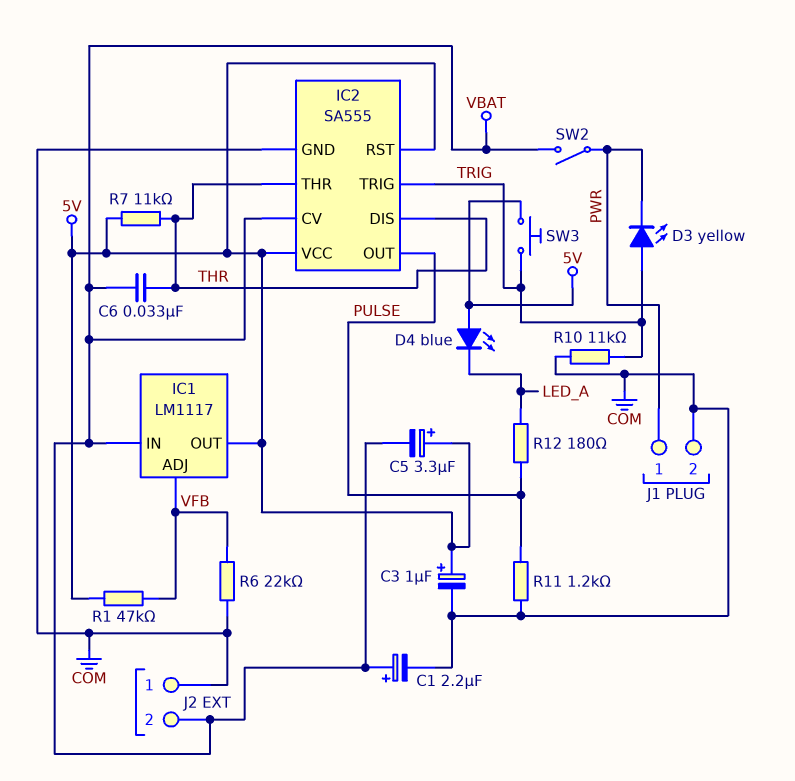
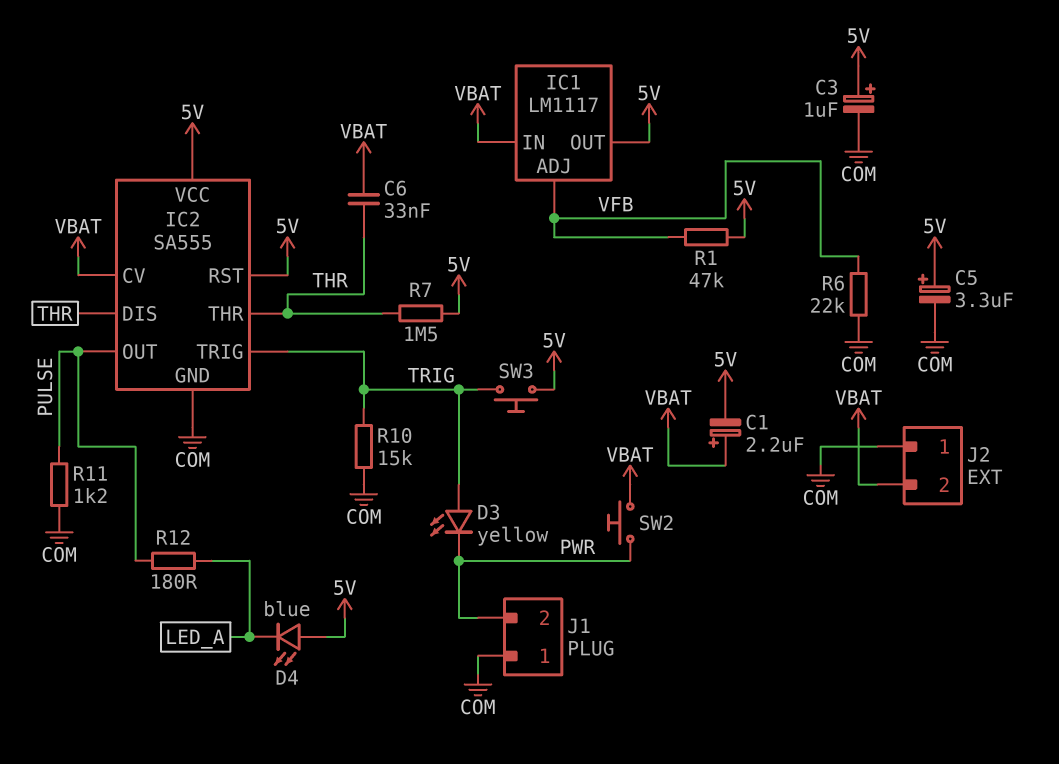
C1: 2.2uF (plus VBAT, minus COM) -> 2.2uF (plus VBAT, minus 5V)
C5: 3.3uF (plus 5V, minus VBAT) -> 3.3uF (plus 5V, minus COM)
J1 pin 1: PWR -> COM
J1 pin 2: COM -> PWR
R7: 11k (5V, THR) -> 1.5M (5V, THR)
R10: 11k (COM, TRIG) -> 15k (COM, TRIG)
SW2: switch (PWR, VBAT) -> button (PWR, VBAT)

